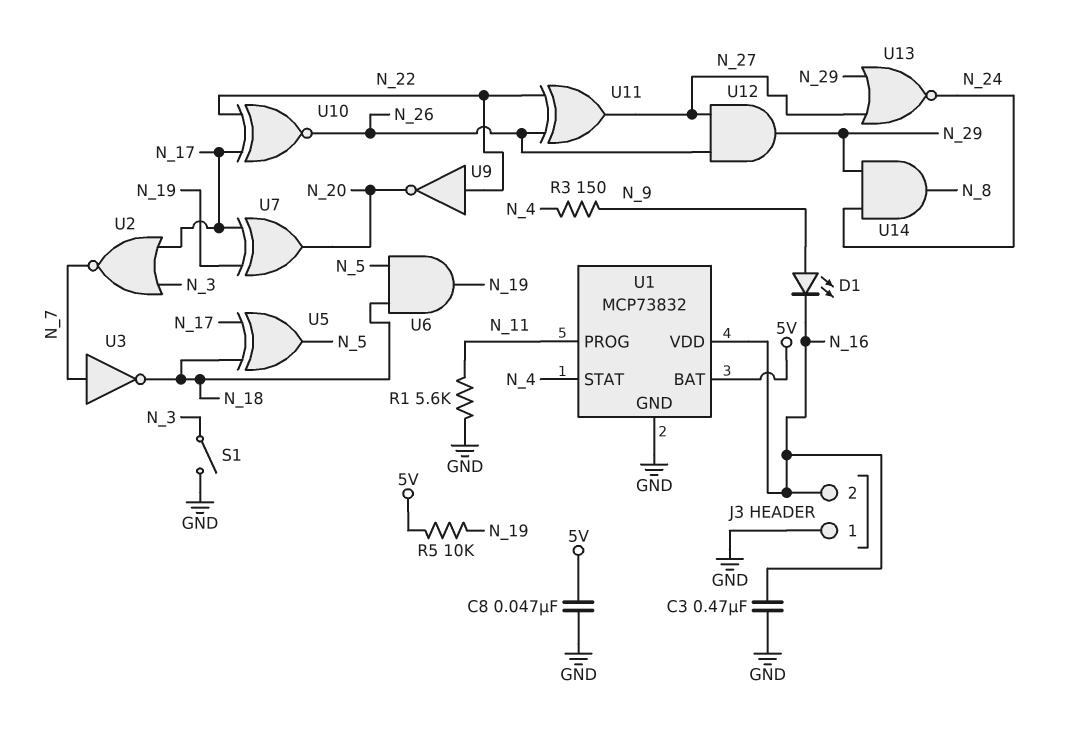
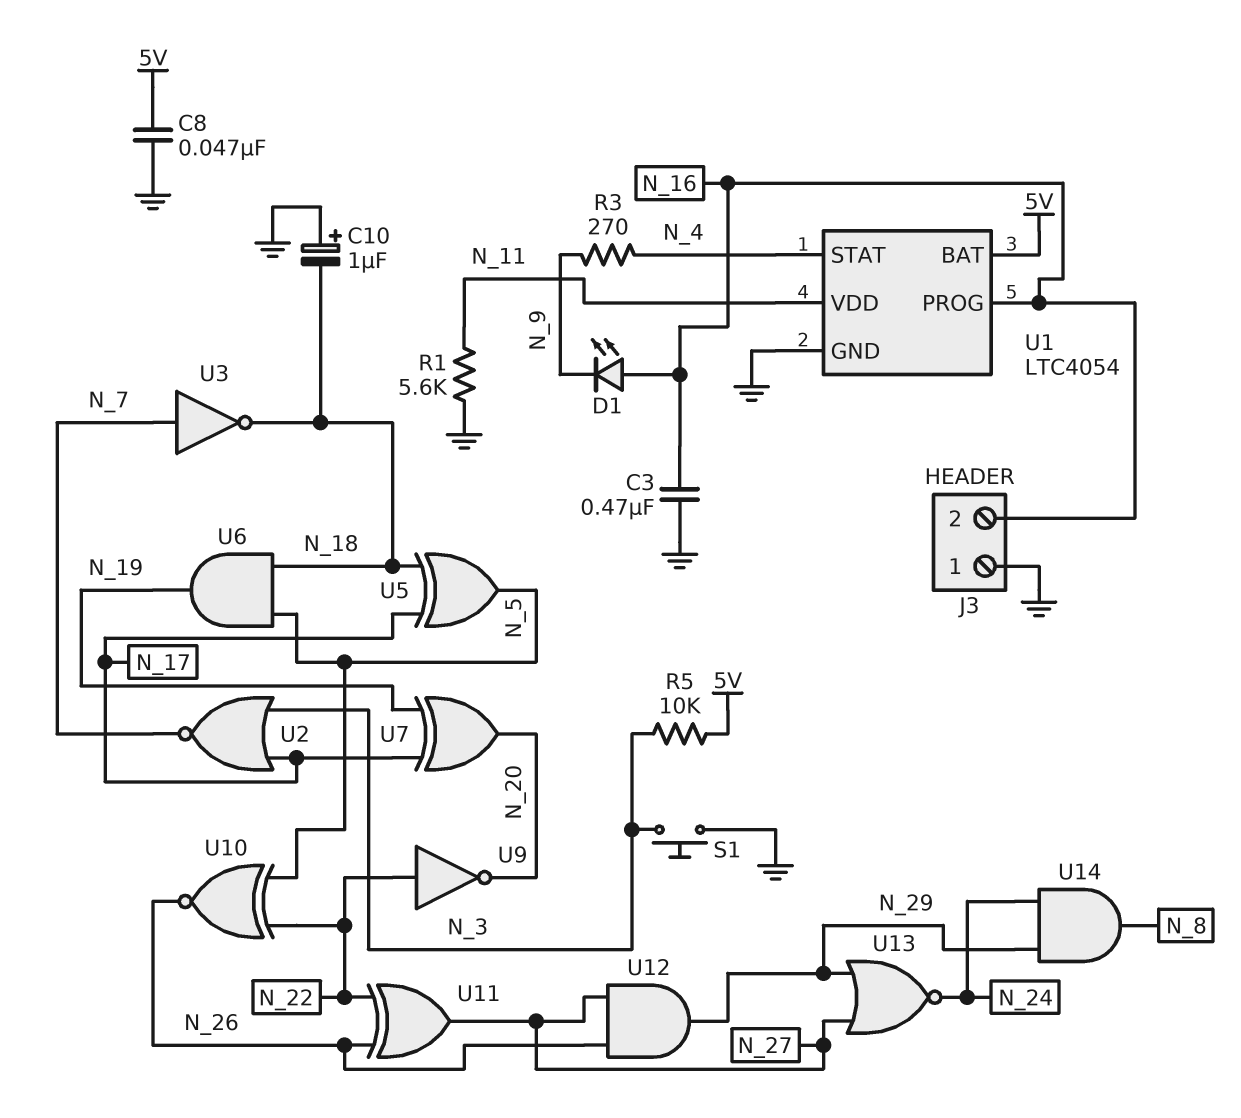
C10: none -> 1uF (plus GND, minus N_18)
D1: LED (A N_9, K N_16) -> LED (A N_16, K N_9)
R3: 150 (N_4, N_9) -> 270 (N_4, N_9)
R5: 10k (5V, N_19) -> 10k (5V, N_3)
S1: switch (GND, N_3) -> button (GND, N_3)
U1: MCP73832 -> LTC4054
U1 pin PROG: N_11 -> N_16
U1 pin VDD: N_16 -> N_11
U10: XNOR (in N_17, in N_22, out N_26) -> XNOR (in N_5, in N_22, out N_26)

